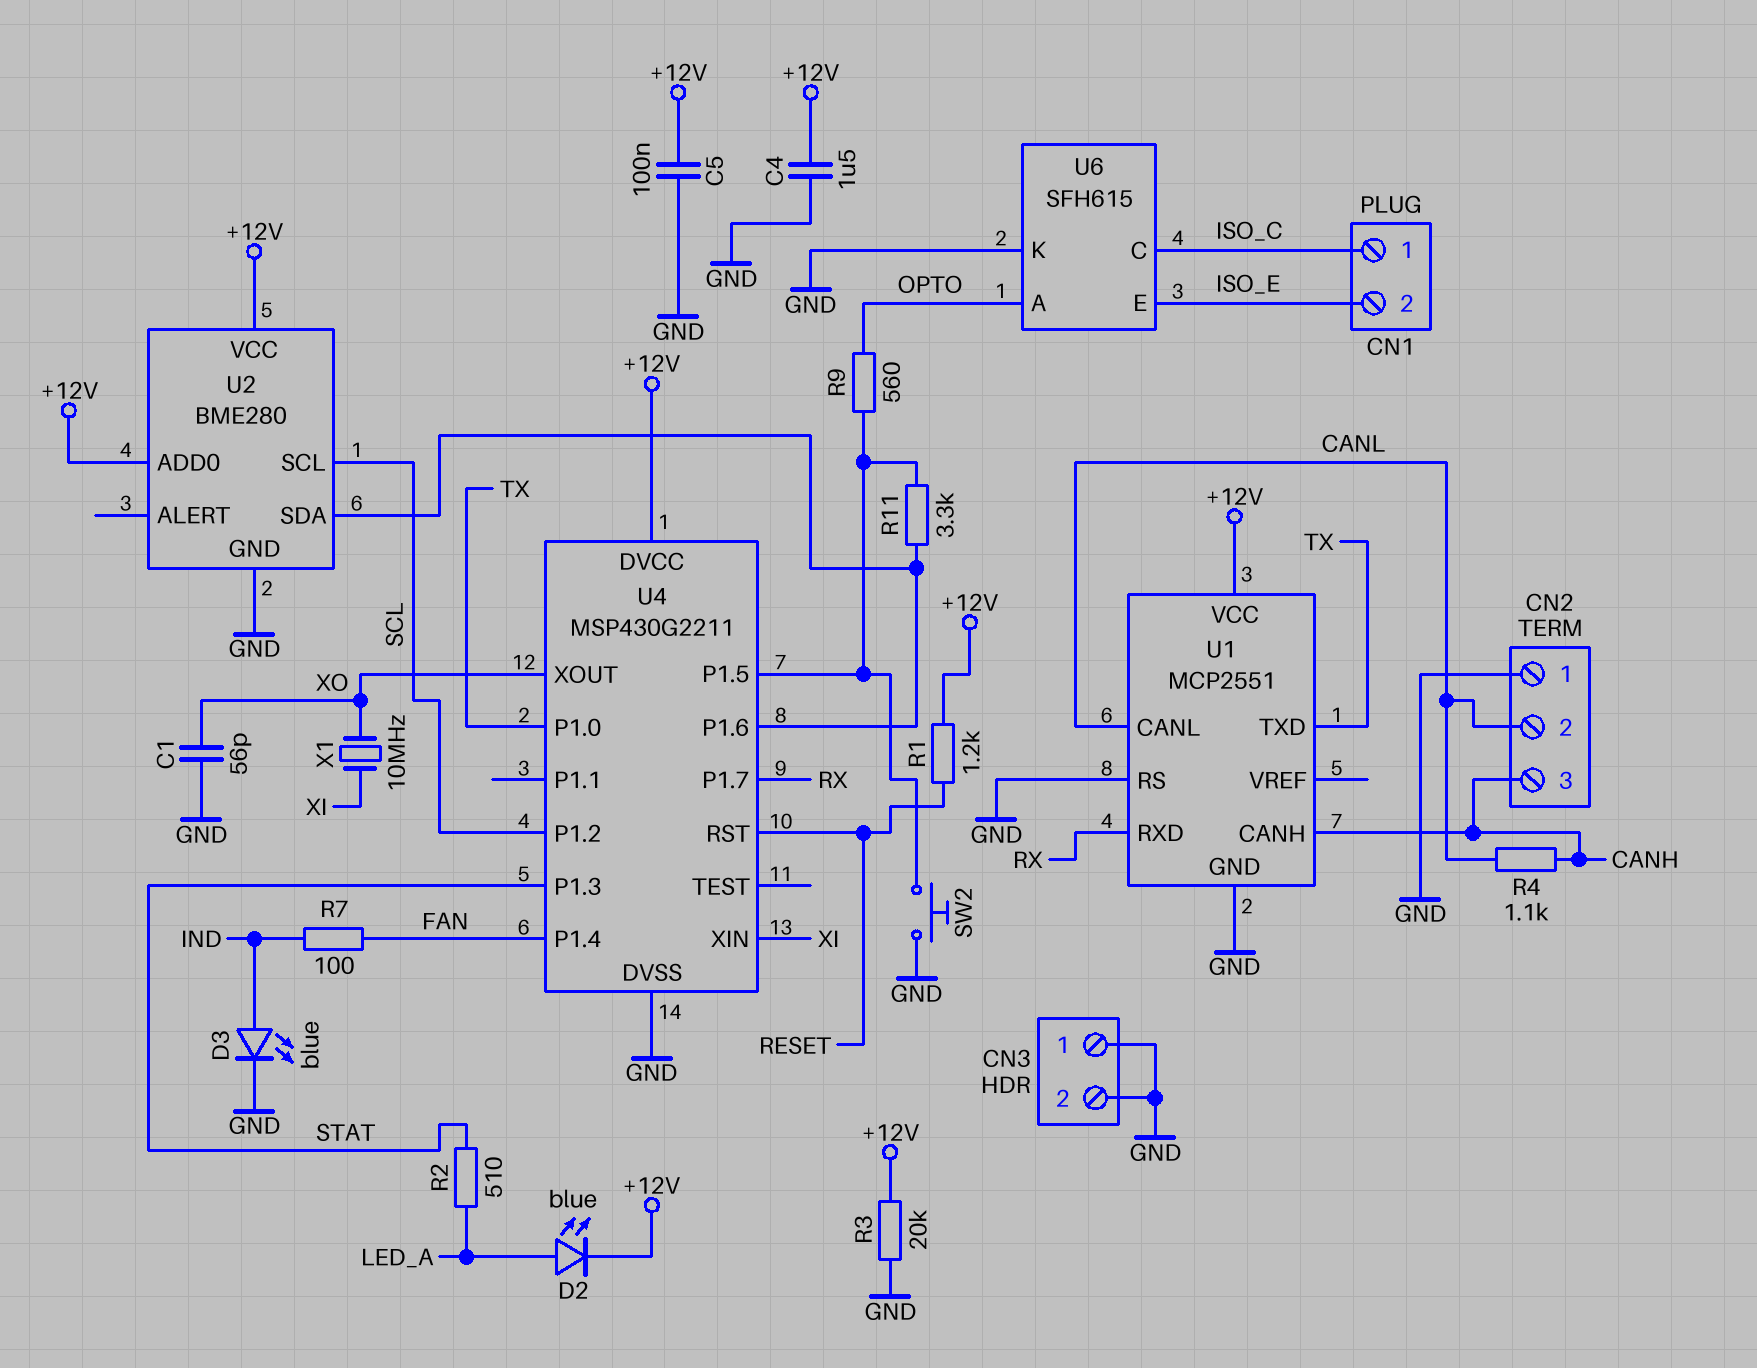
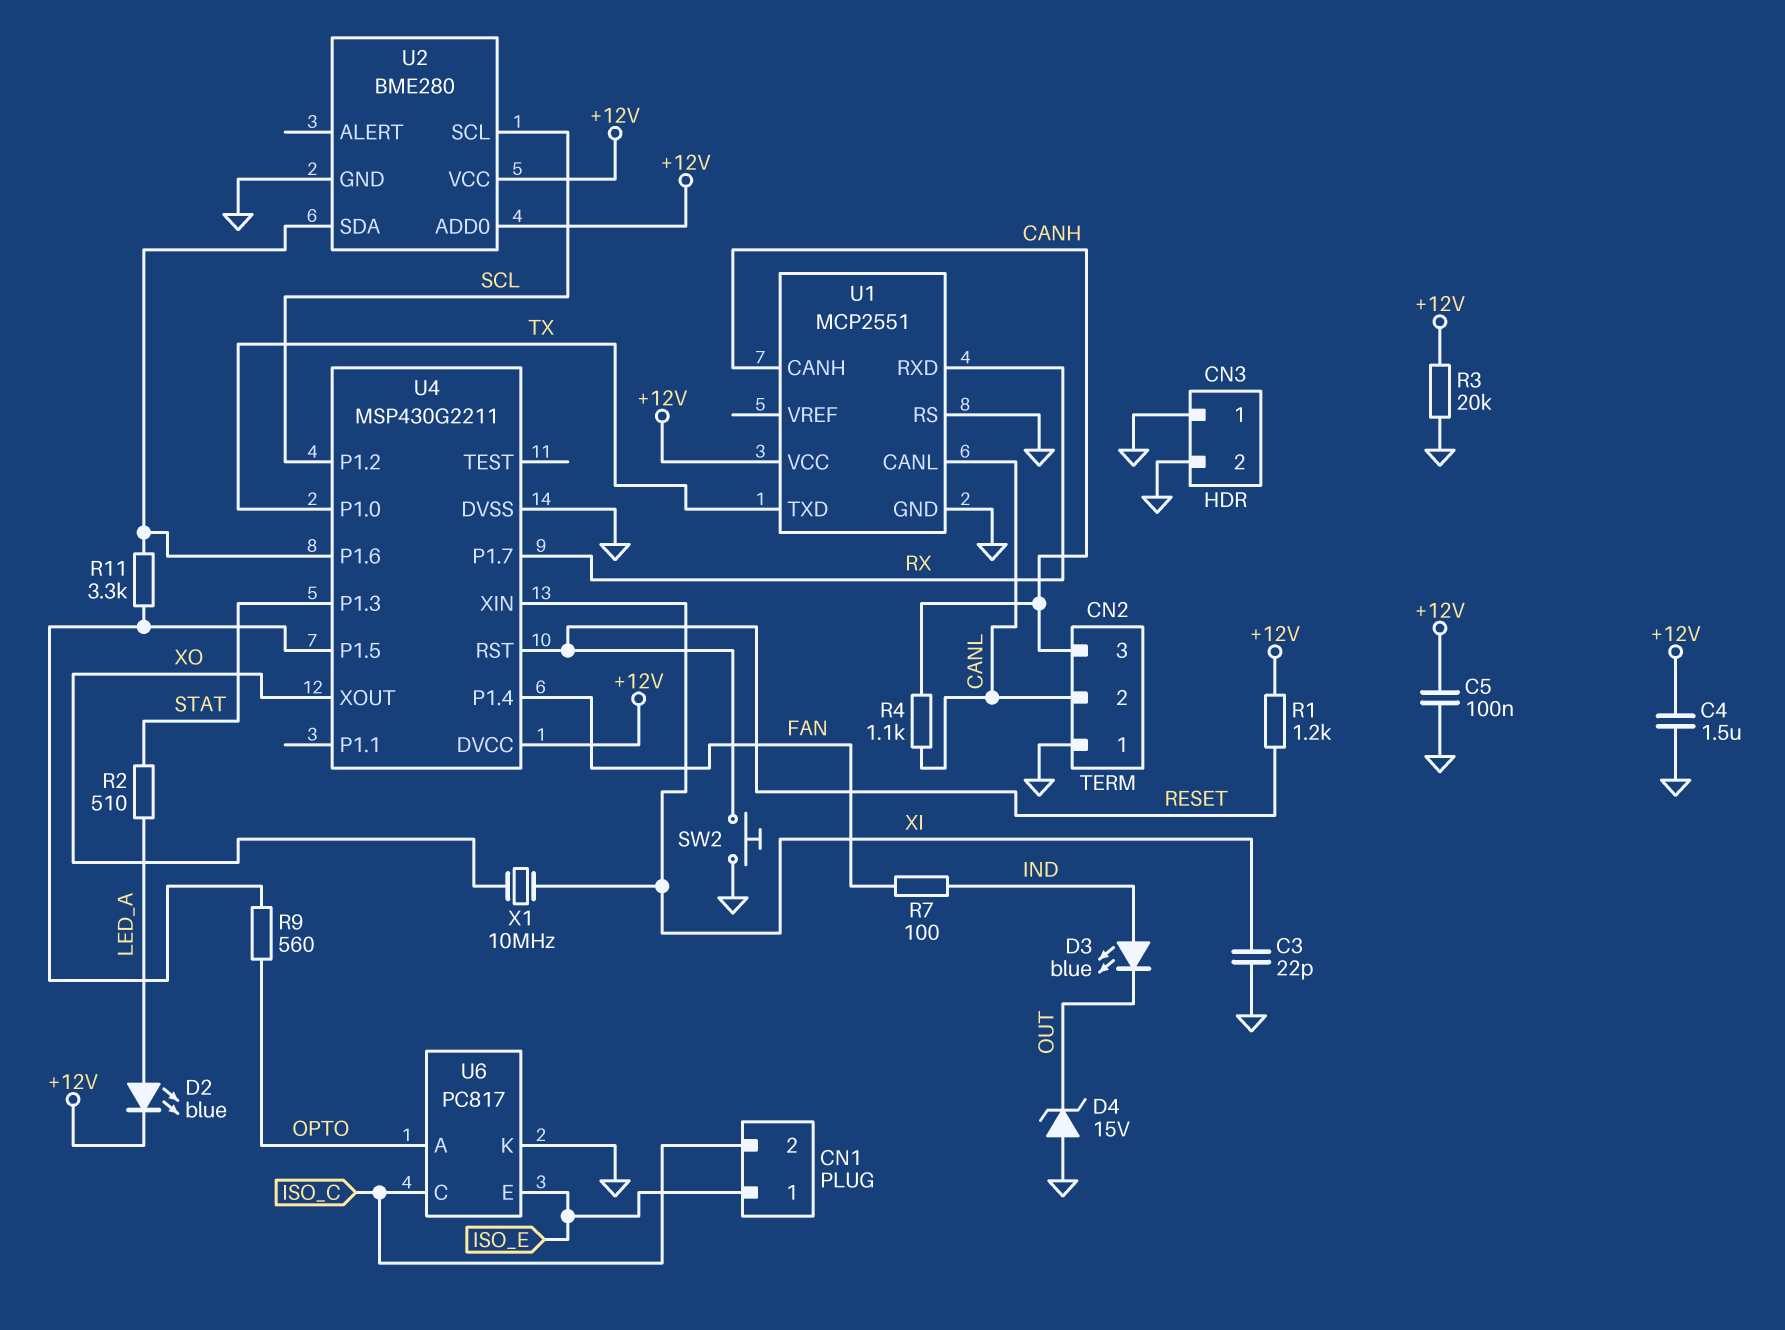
C1: 56pF (GND, XO) -> none
C3: none -> 22pF (GND, XI)
CN1 pin 1: ISO_C -> ISO_E
CN1 pin 2: ISO_E -> ISO_C
D3: LED blue (A IND, K GND) -> LED blue (A IND, K OUT)
D4: none -> zener 15V (A GND, K OUT)
SW2: button (GND, U4/P1.5) -> button (GND, RESET)
U6: SFH615 -> PC817

